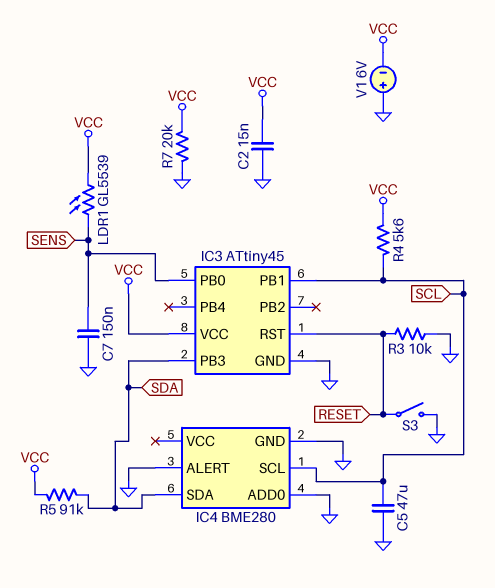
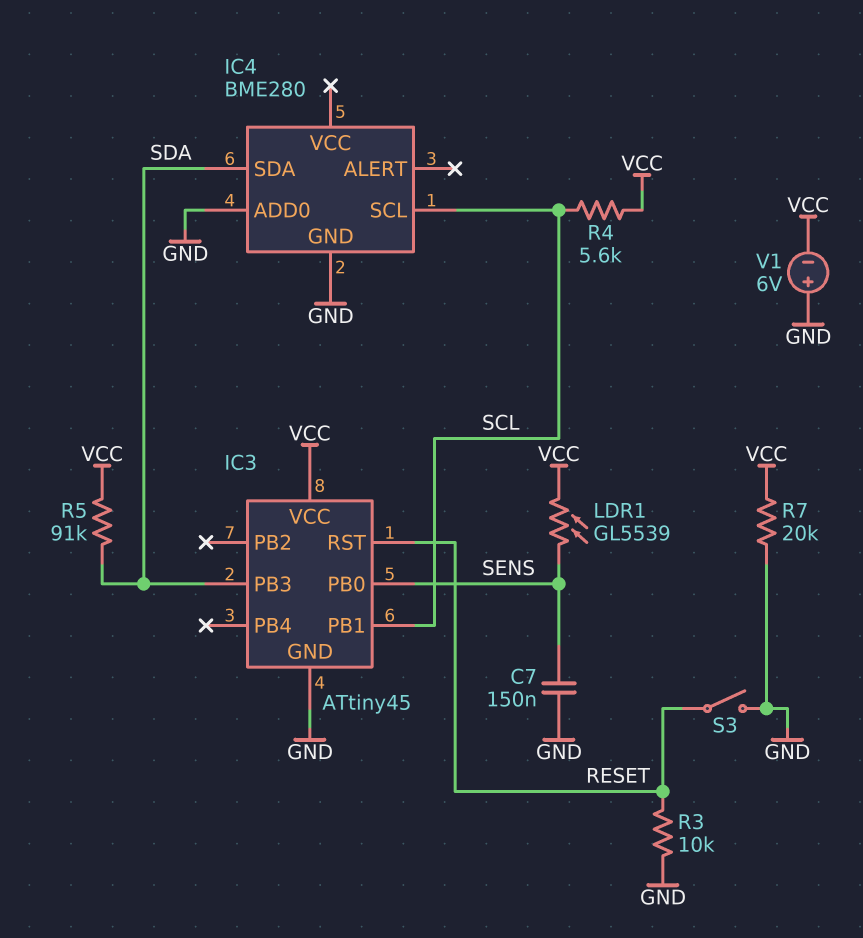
C2: 15nF (GND, VCC) -> none
C5: 47uF (GND, SCL) -> none
IC4 pin ALERT: GND -> none

